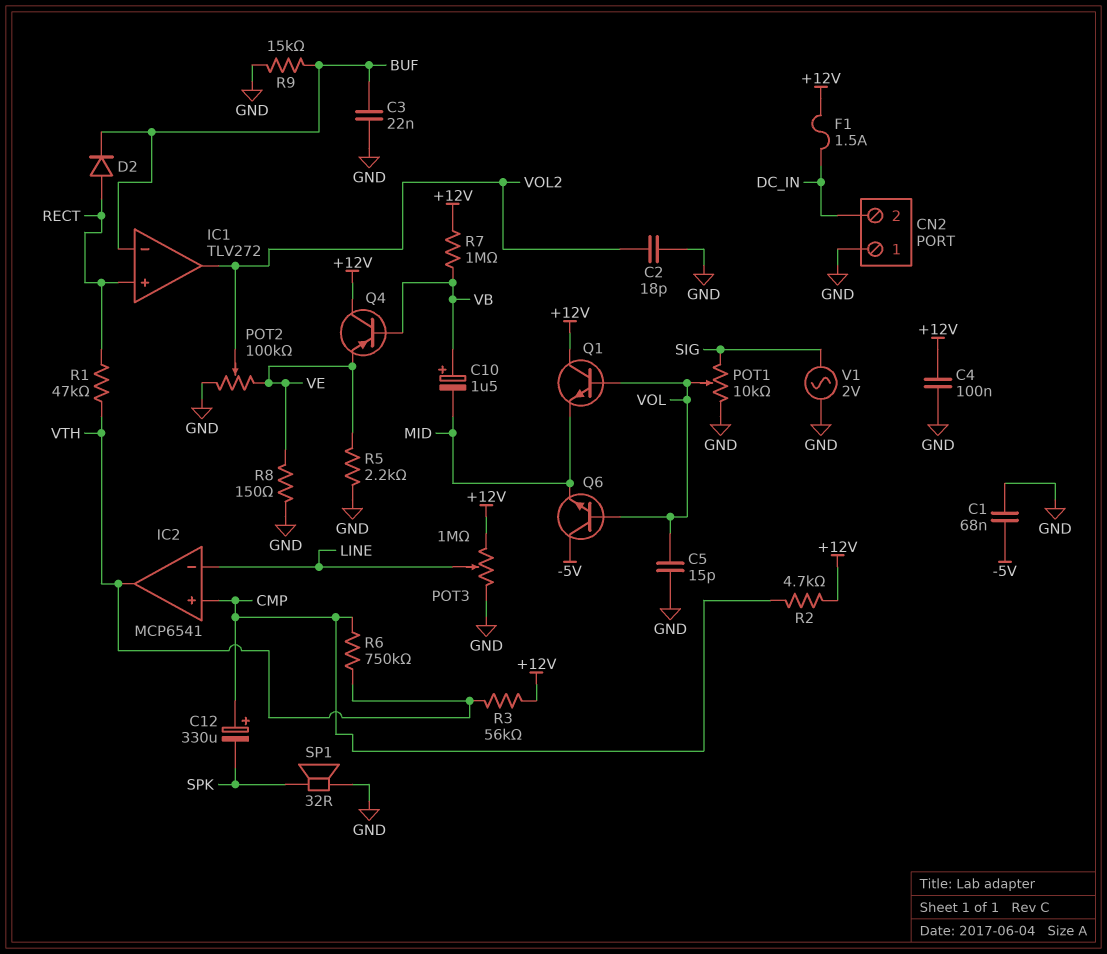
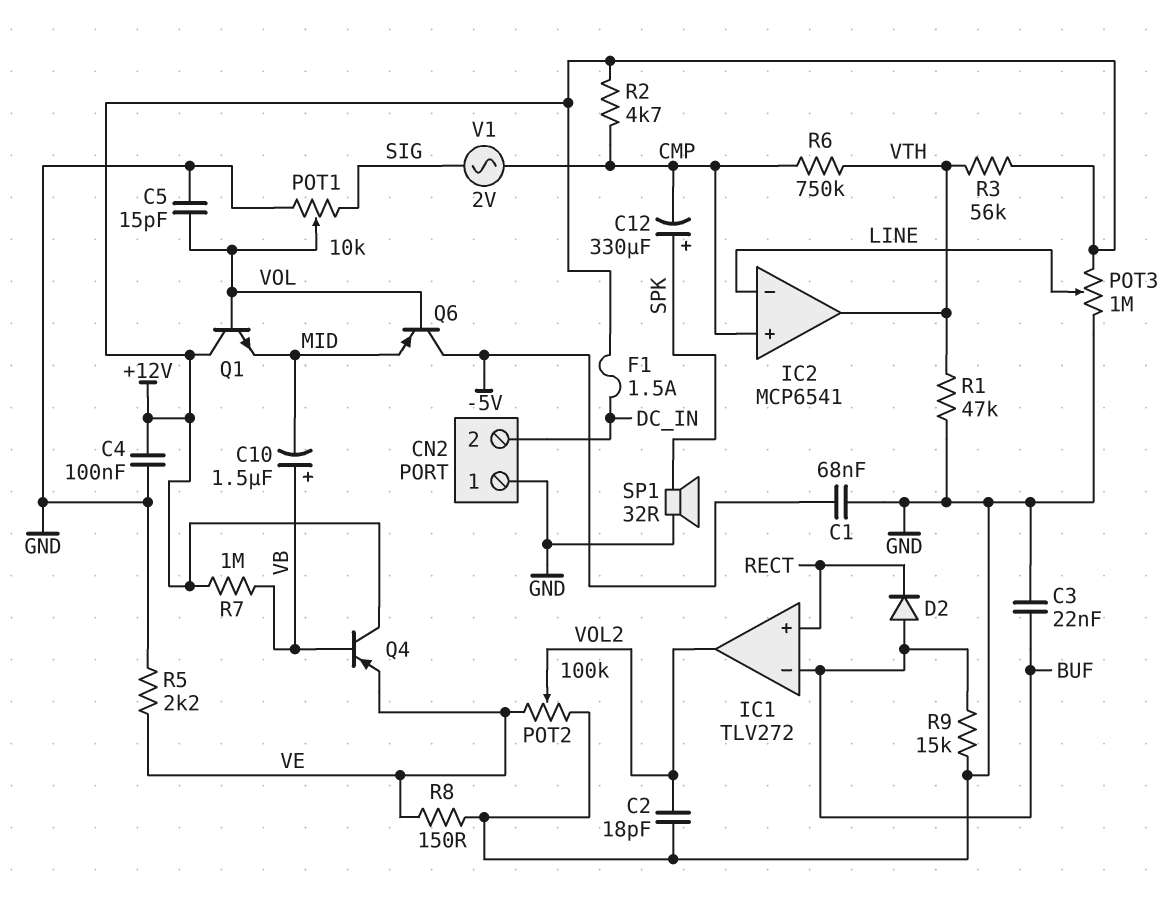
C12: 330uF (plus CMP, minus SPK) -> 330uF (plus SPK, minus CMP)
D2: diode (A RECT, K BUF) -> diode (A BUF, K RECT)
Q6: NPN (B VOL, C -5V, E MID) -> PNP (B VOL, C -5V, E MID)
R1: 47k (RECT, VTH) -> 47k (GND, VTH)
V1: AC 2V (GND, SIG) -> AC 2V (CMP, SIG)

